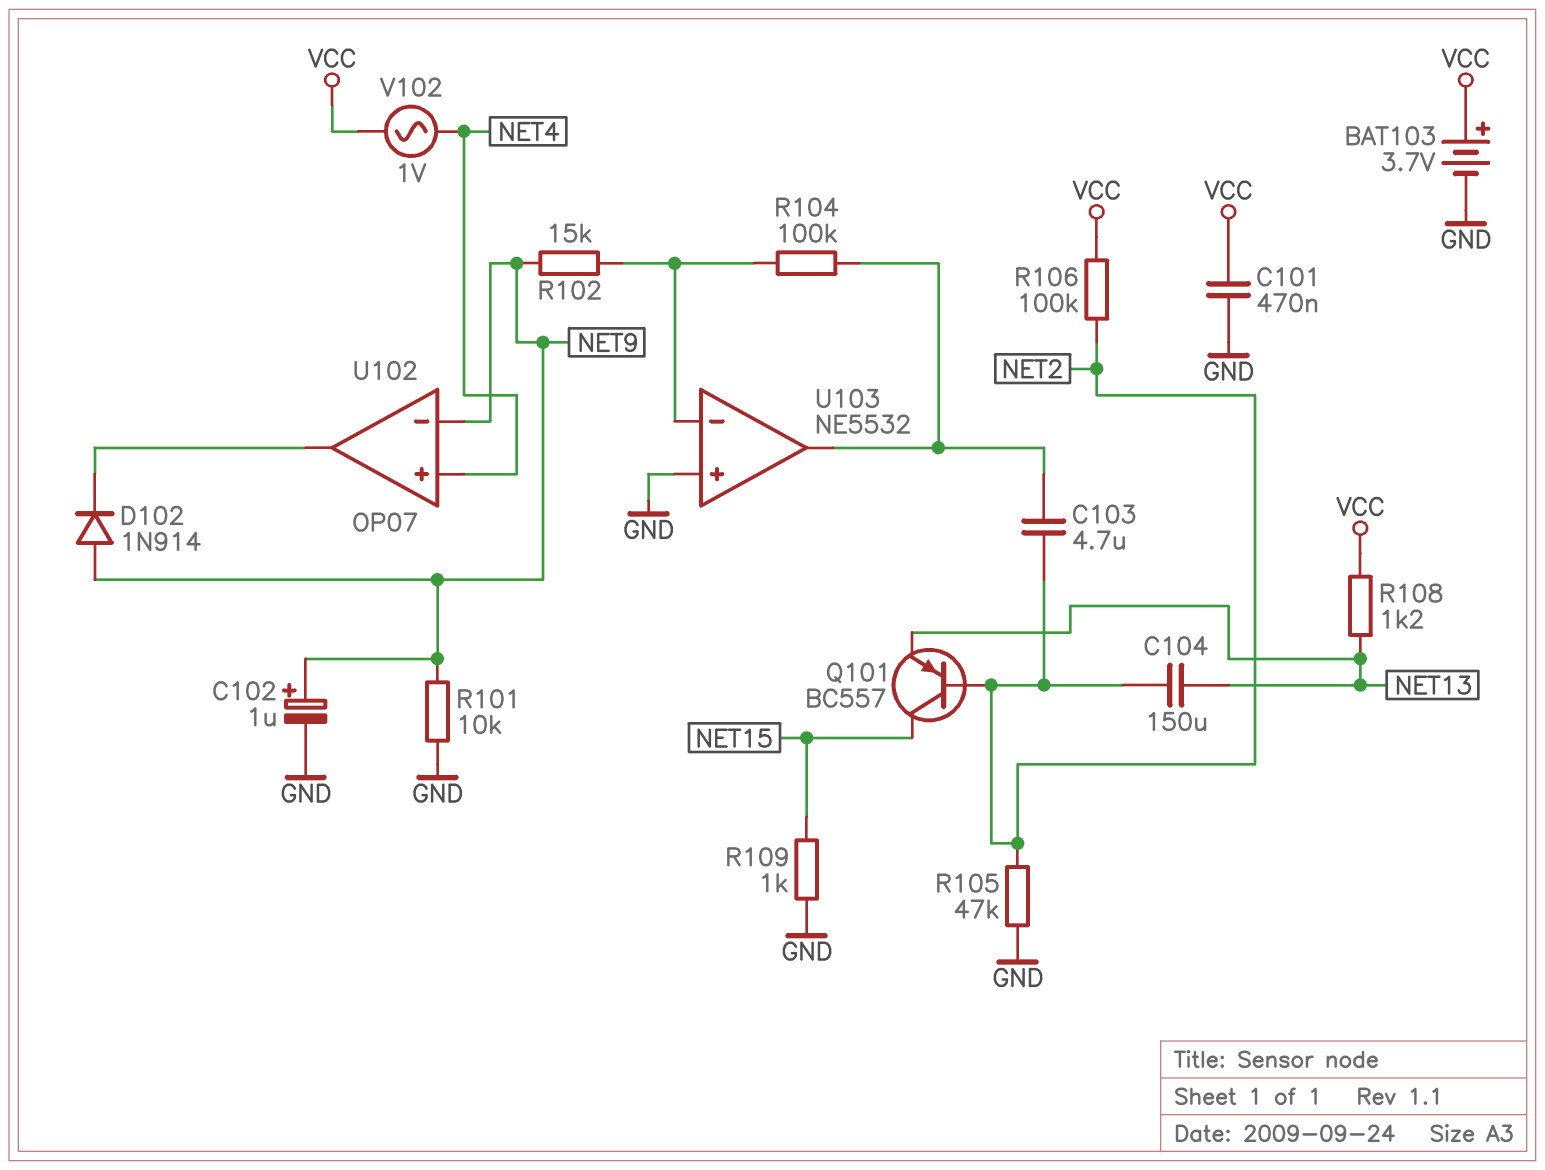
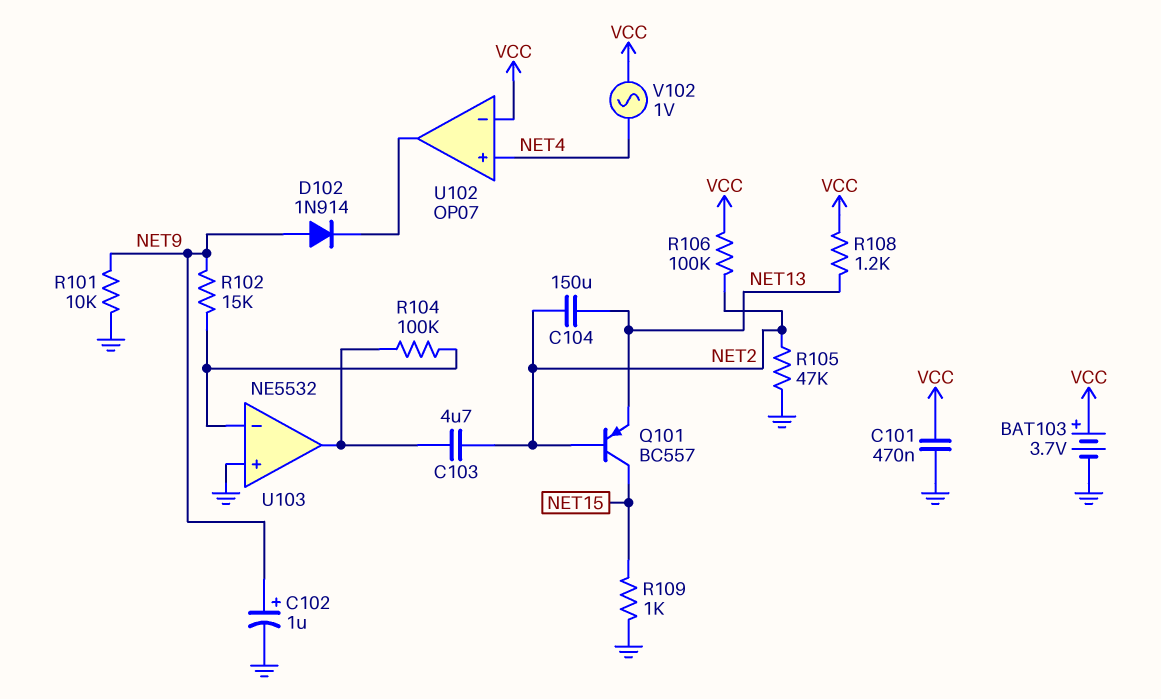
U102 pin in-: NET9 -> VCC

